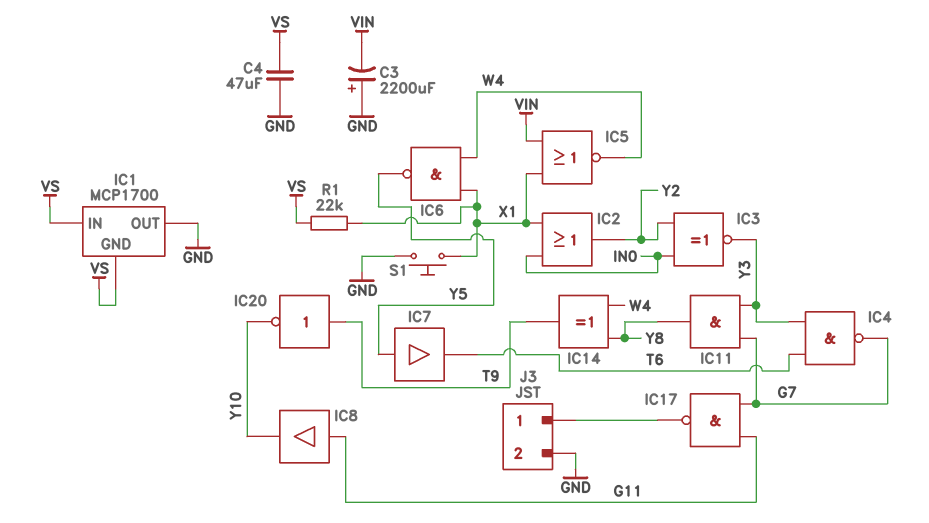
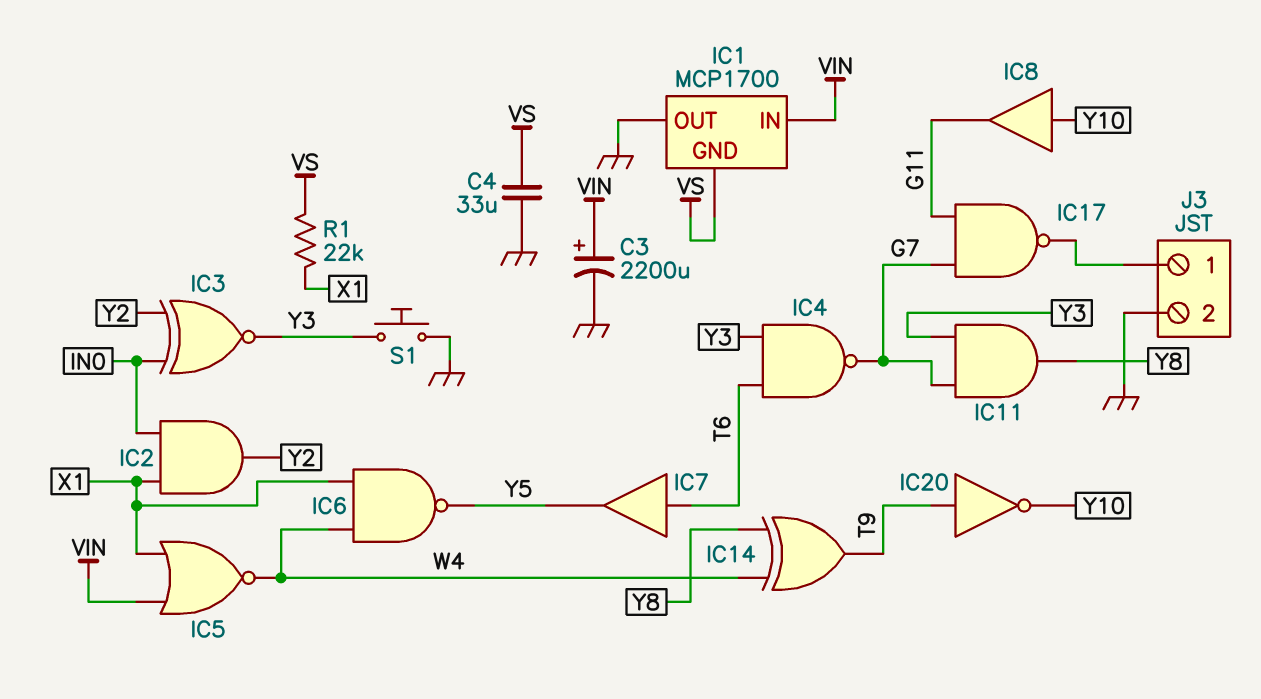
C3: 2200uF (plus GND, minus VIN) -> 2200uF (plus VIN, minus GND)
C4: 47uF (GND, VS) -> 33uF (GND, VS)
IC1 pin IN: VS -> VIN
IC2: OR (in IN0, in X1, out Y2) -> AND (in IN0, in X1, out Y2)
IC7: buffer (in Y5, out T6) -> buffer (in T6, out Y5)
IC8: buffer (in G11, out Y10) -> buffer (in Y10, out G11)
S1: button (GND, X1) -> button (GND, Y3)

